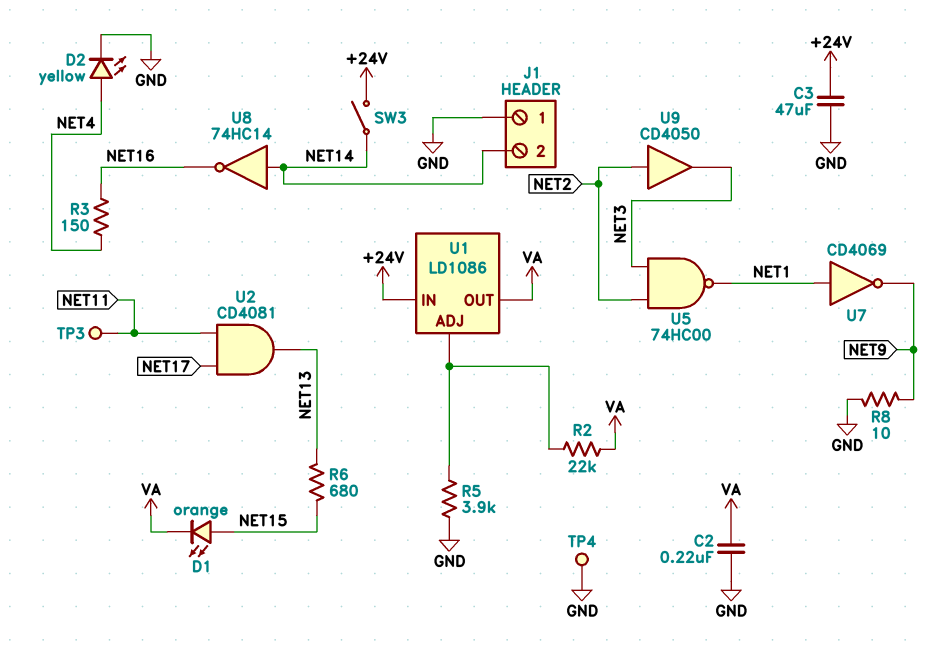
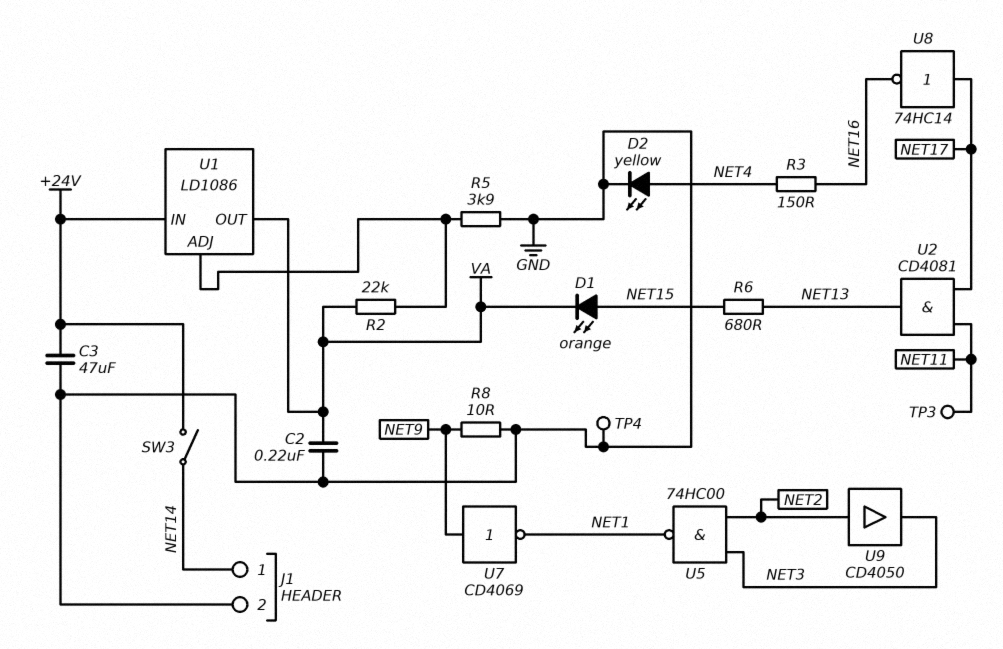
J1 pin 1: GND -> NET14
J1 pin 2: NET14 -> GND
U7: NOT CD4069 (in NET1, out NET9) -> NOT CD4069 (in NET9, out NET1)
U8: NOT 74HC14 (in NET14, out NET16) -> NOT 74HC14 (in NET17, out NET16)

